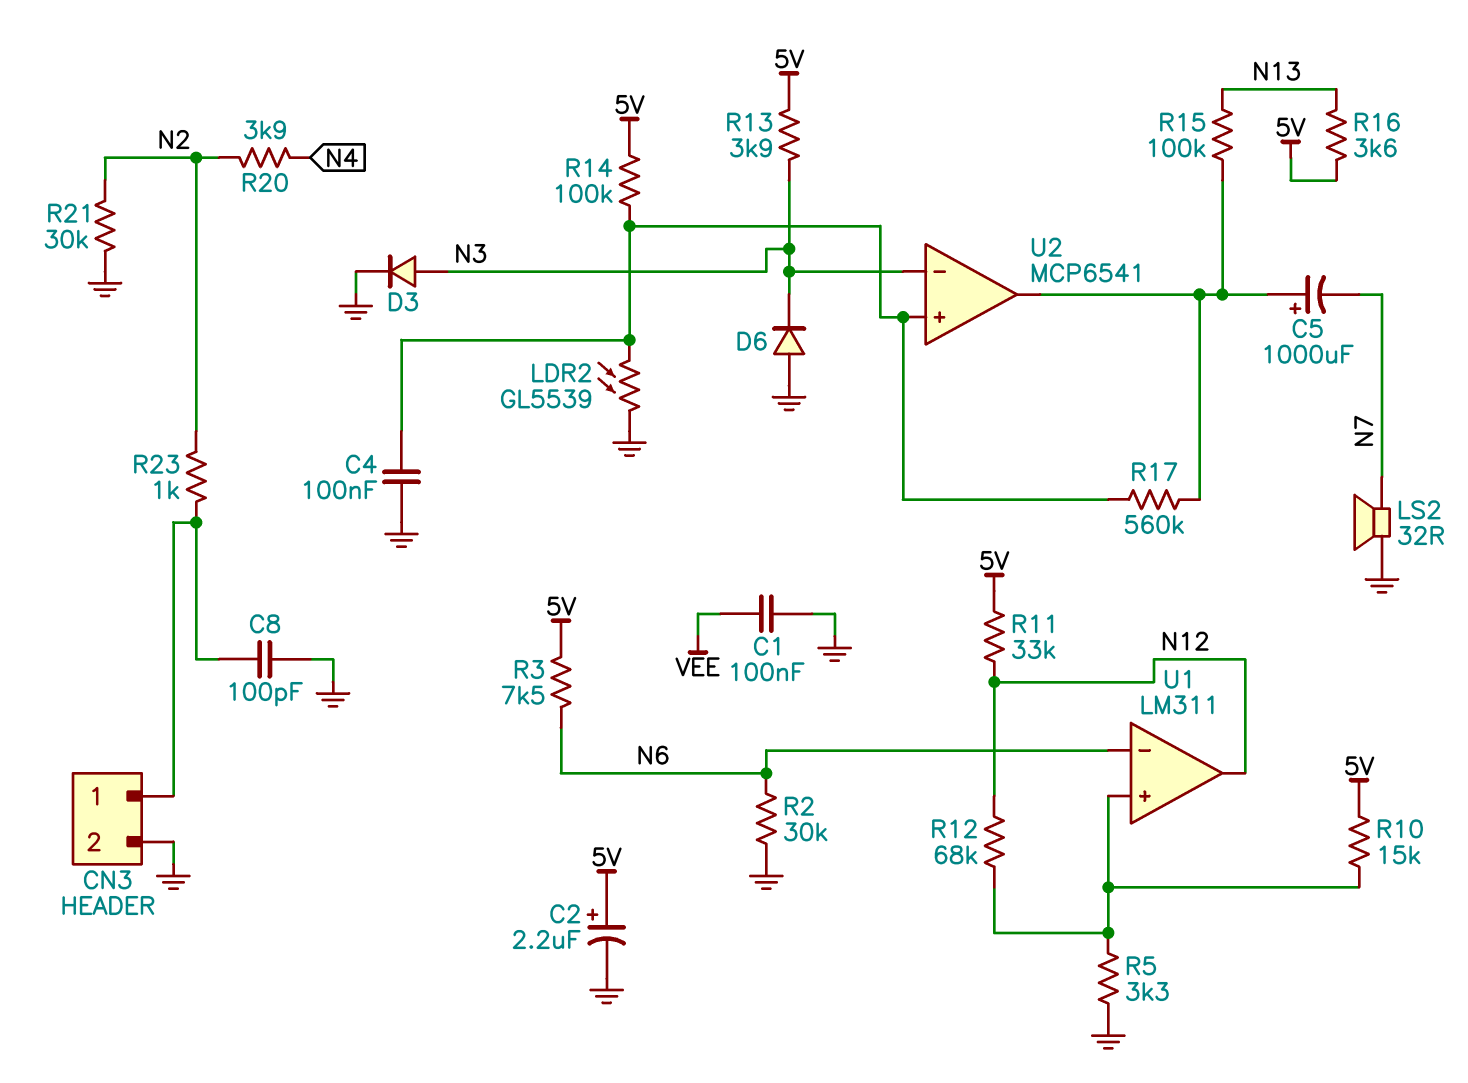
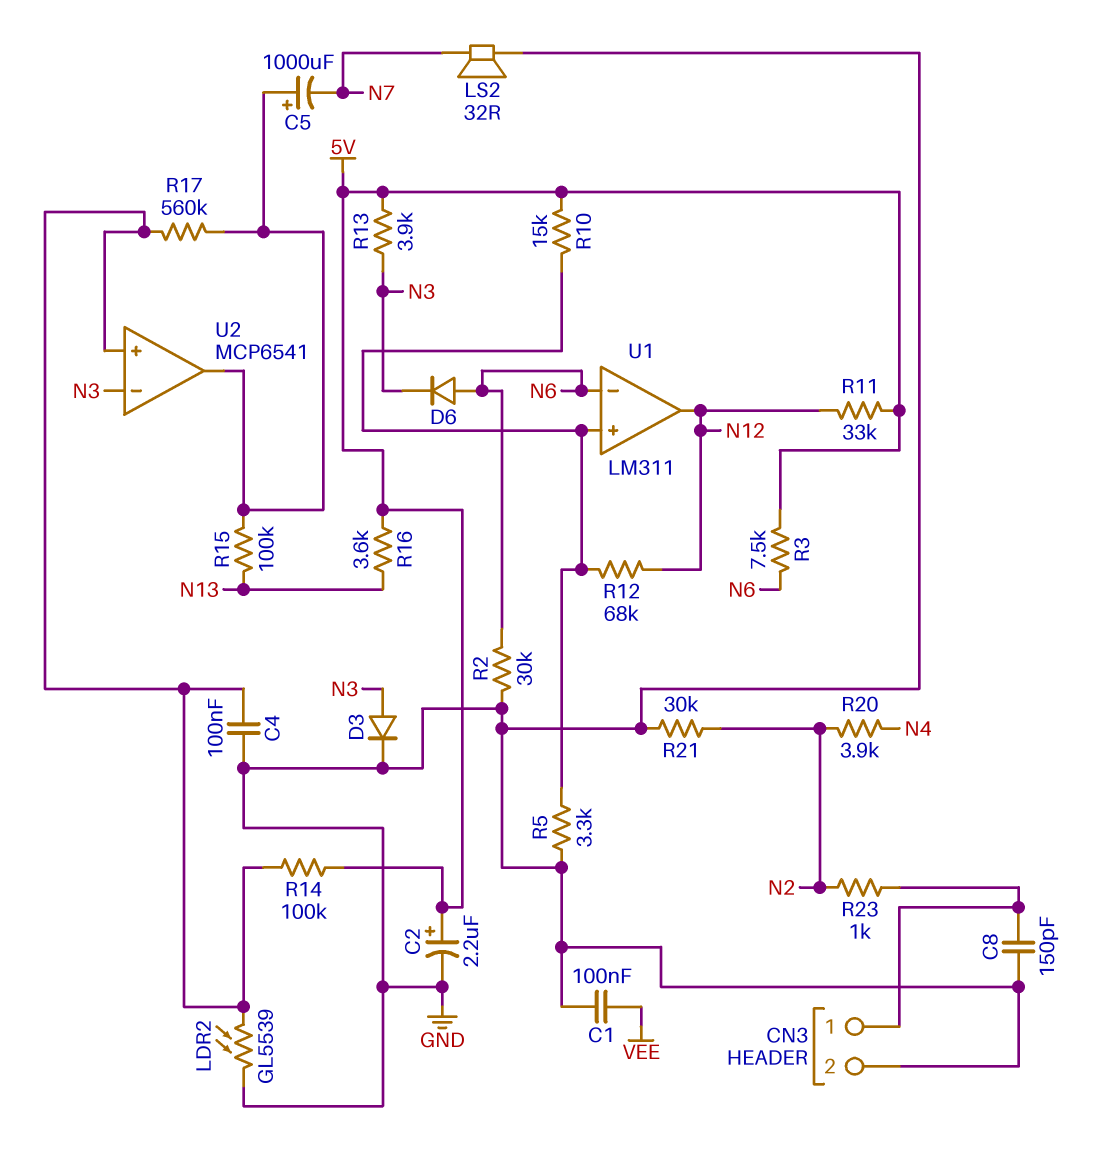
C8: 100pF (CN3/1, GND) -> 150pF (CN3/1, GND)
D6: diode (A GND, K N3) -> diode (A N6, K N3)

